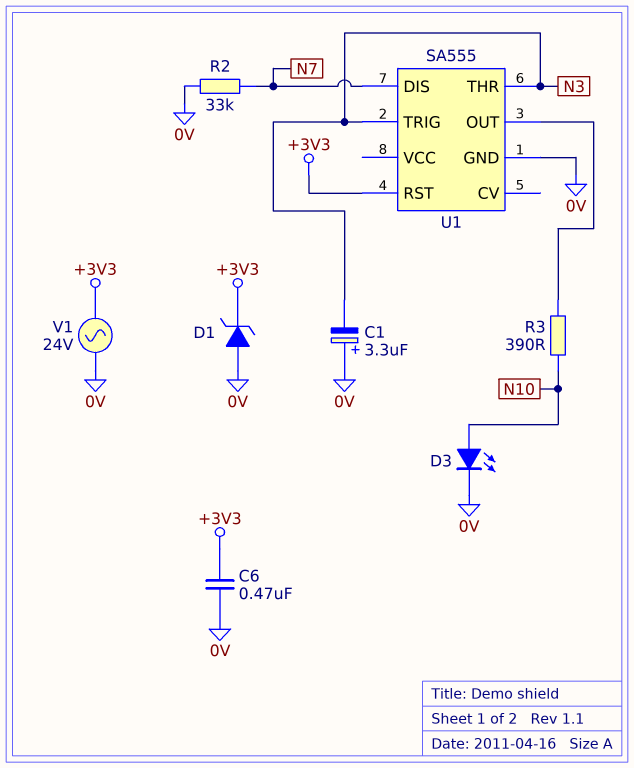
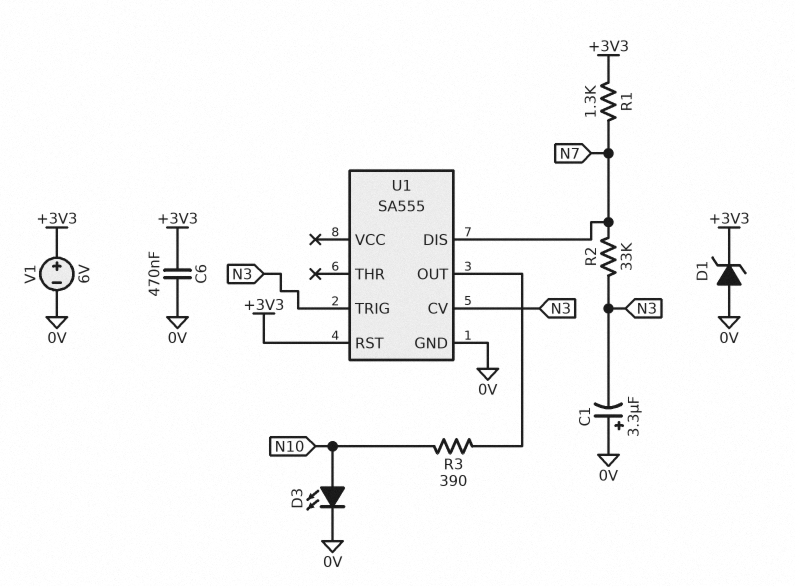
R1: none -> 1.3k (+3V3, N7)
R2: 33k (0V, N7) -> 33k (N3, N7)
U1 pin CV: none -> N3
U1 pin THR: N3 -> none
V1: AC 24V (+3V3, 0V) -> 6V (plus +3V3, minus 0V)

